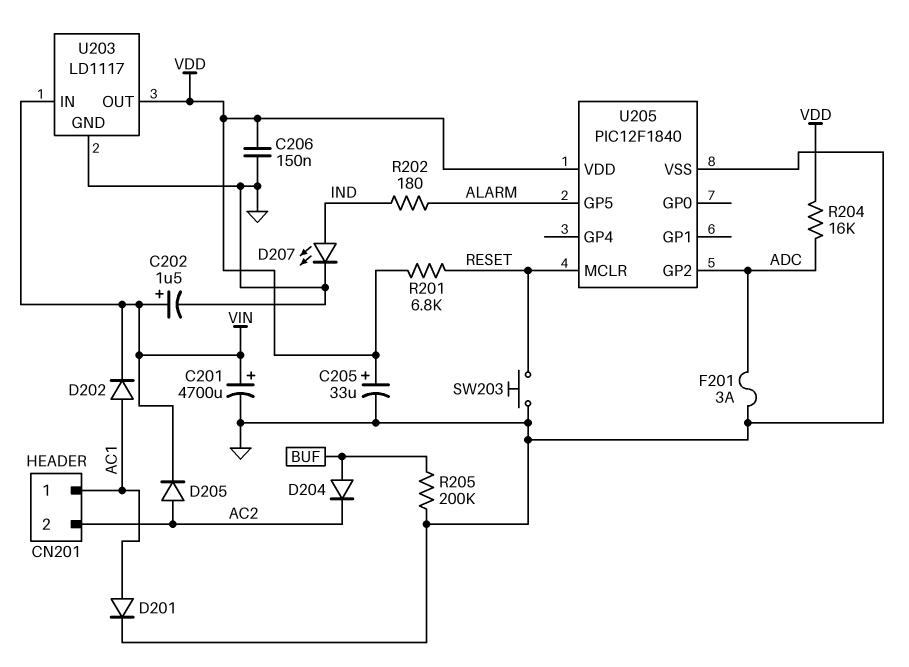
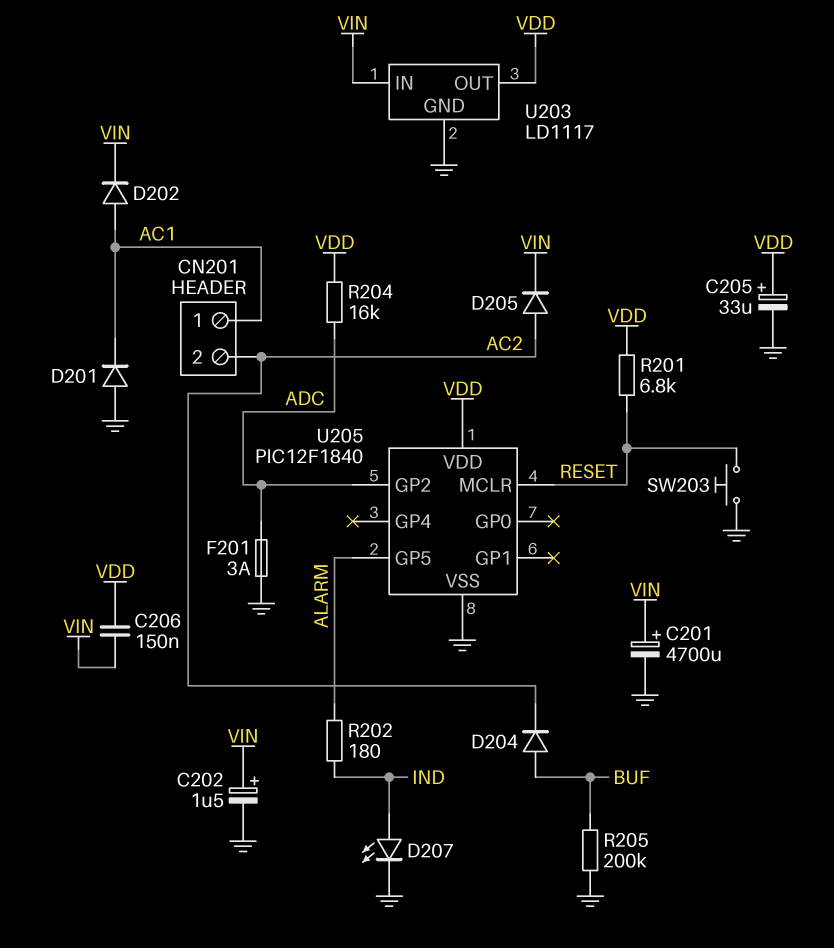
C206: 150nF (GND, VDD) -> 150nF (VDD, VIN)
D201: diode (A AC1, K GND) -> diode (A GND, K AC1)

